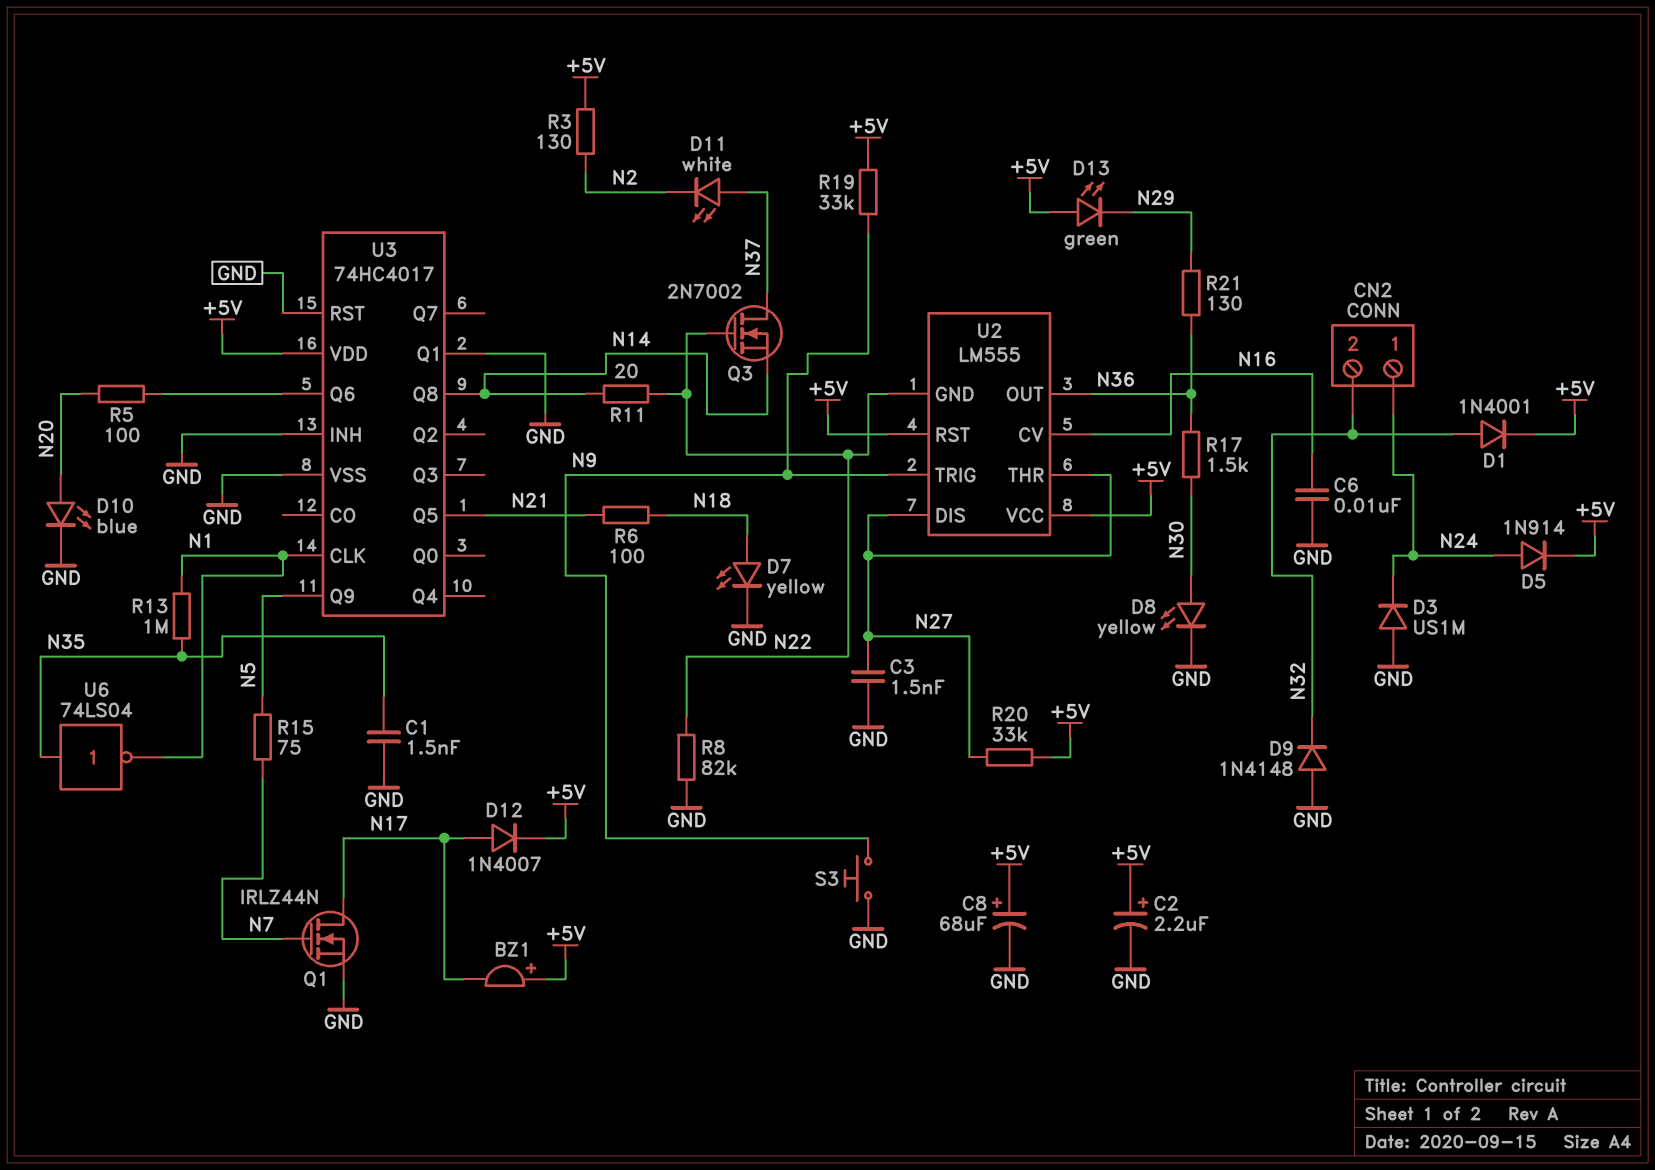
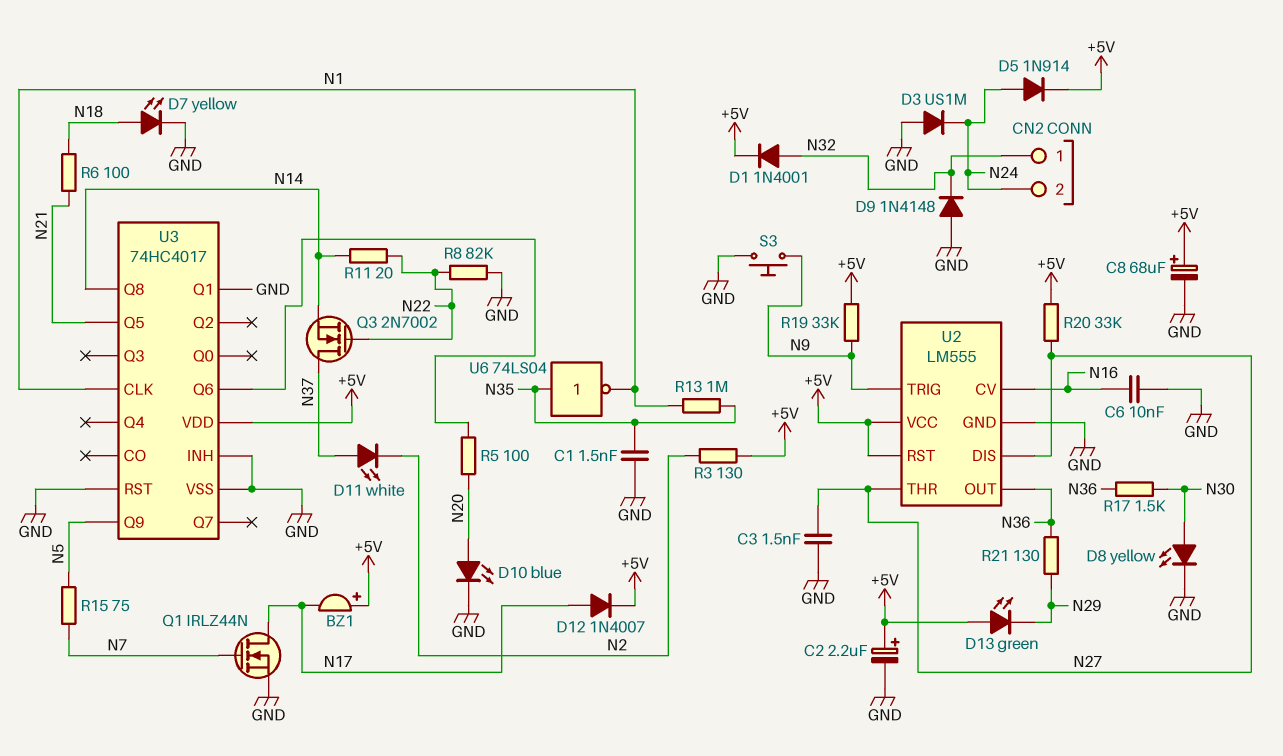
CN2 pin 1: N24 -> N32
CN2 pin 2: N32 -> N24
U2 pin GND: N22 -> GND

